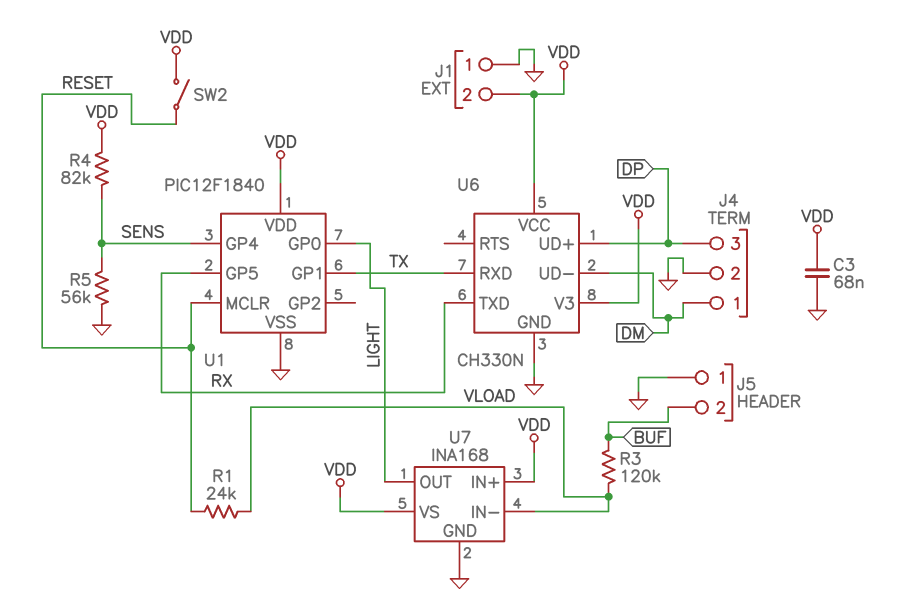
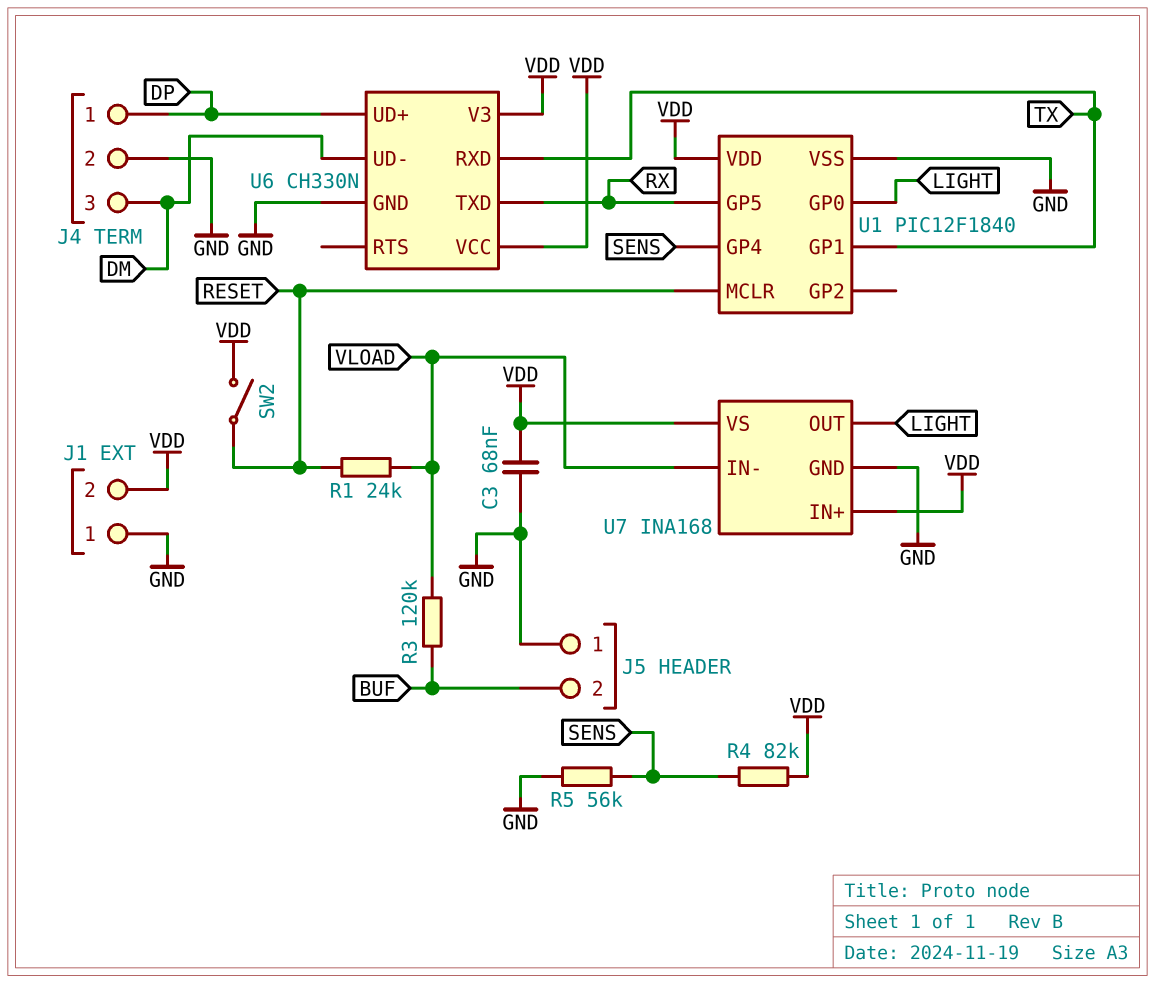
J4 pin 1: DM -> DP
J4 pin 3: DP -> DM

